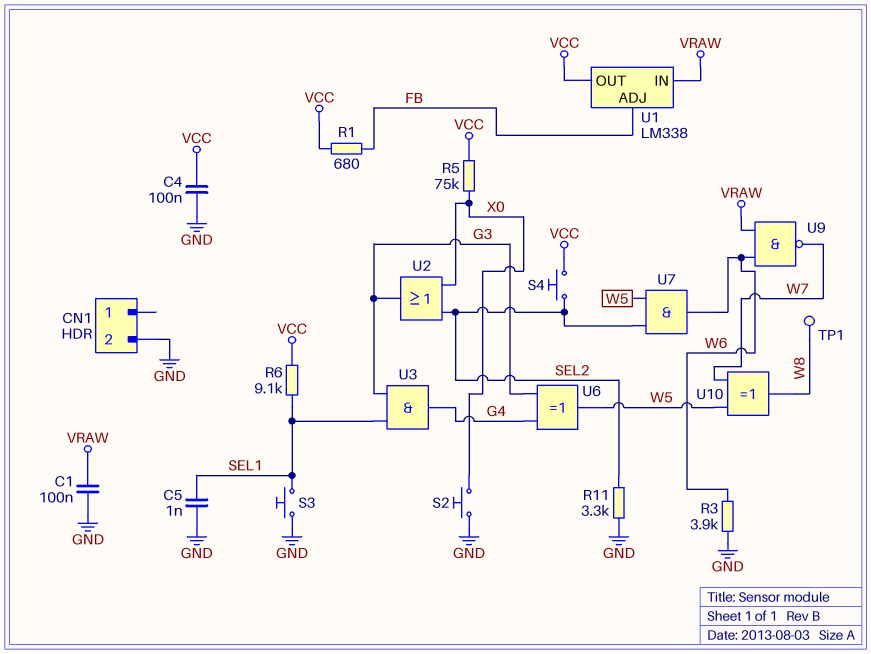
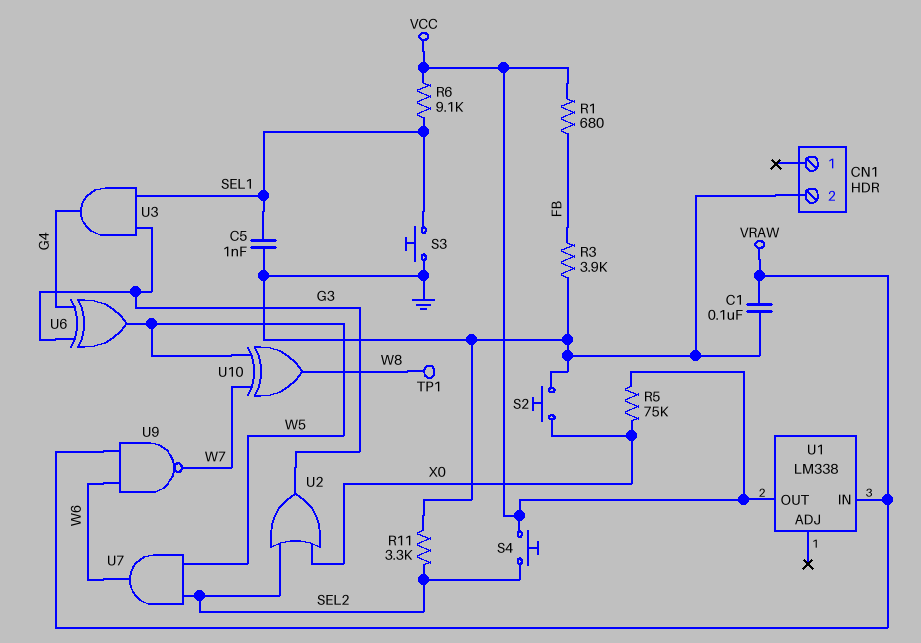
C4: 100nF (GND, VCC) -> none
R3: 3.9k (GND, W6) -> 3.9k (FB, GND)
U1 pin ADJ: FB -> none

